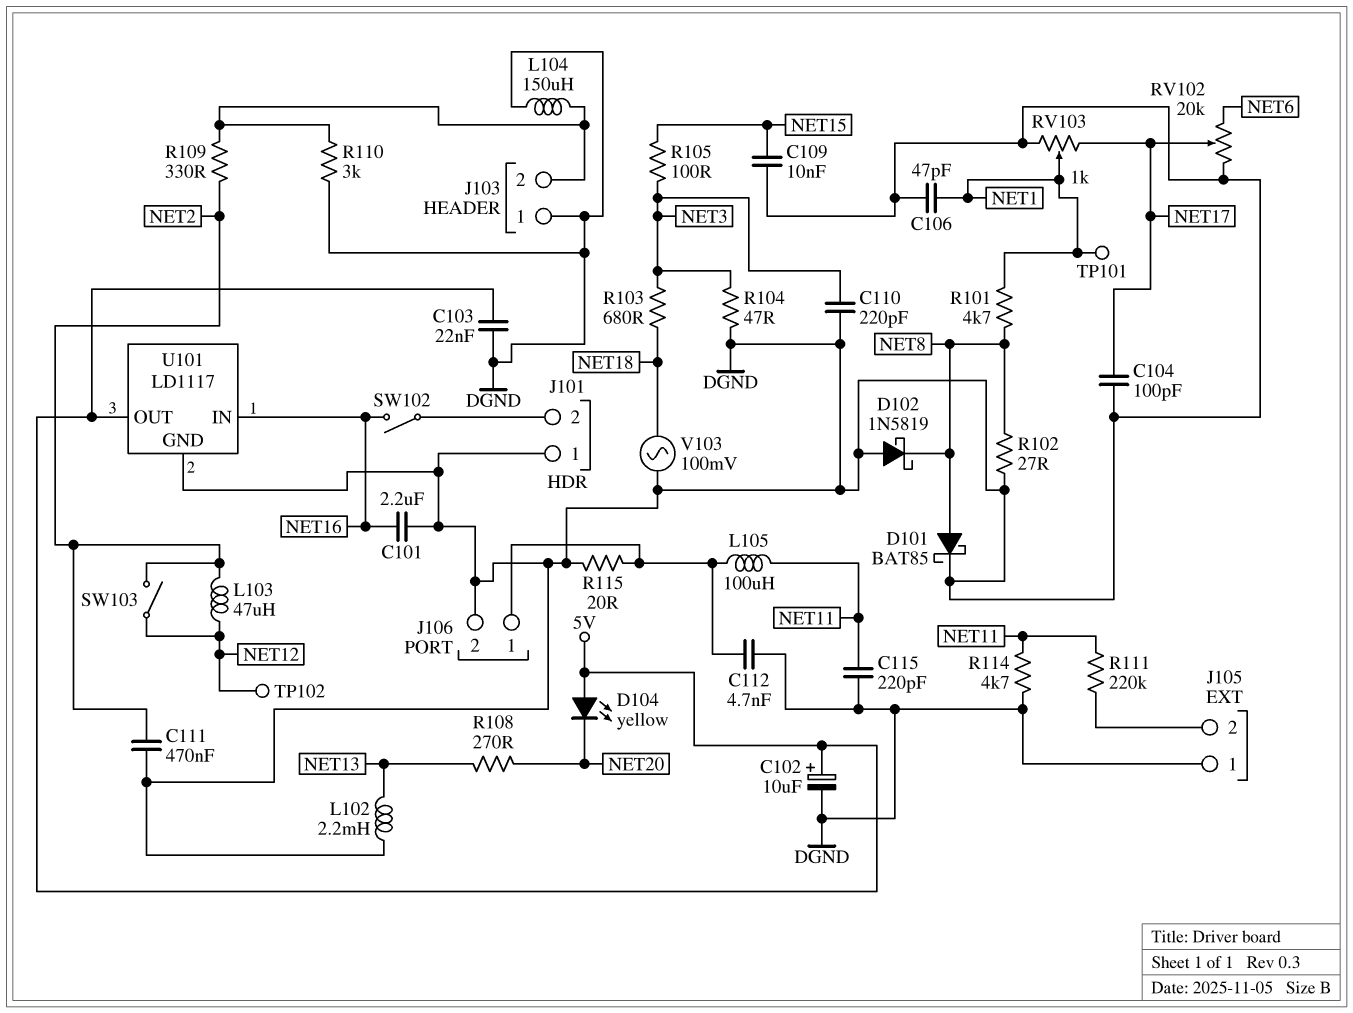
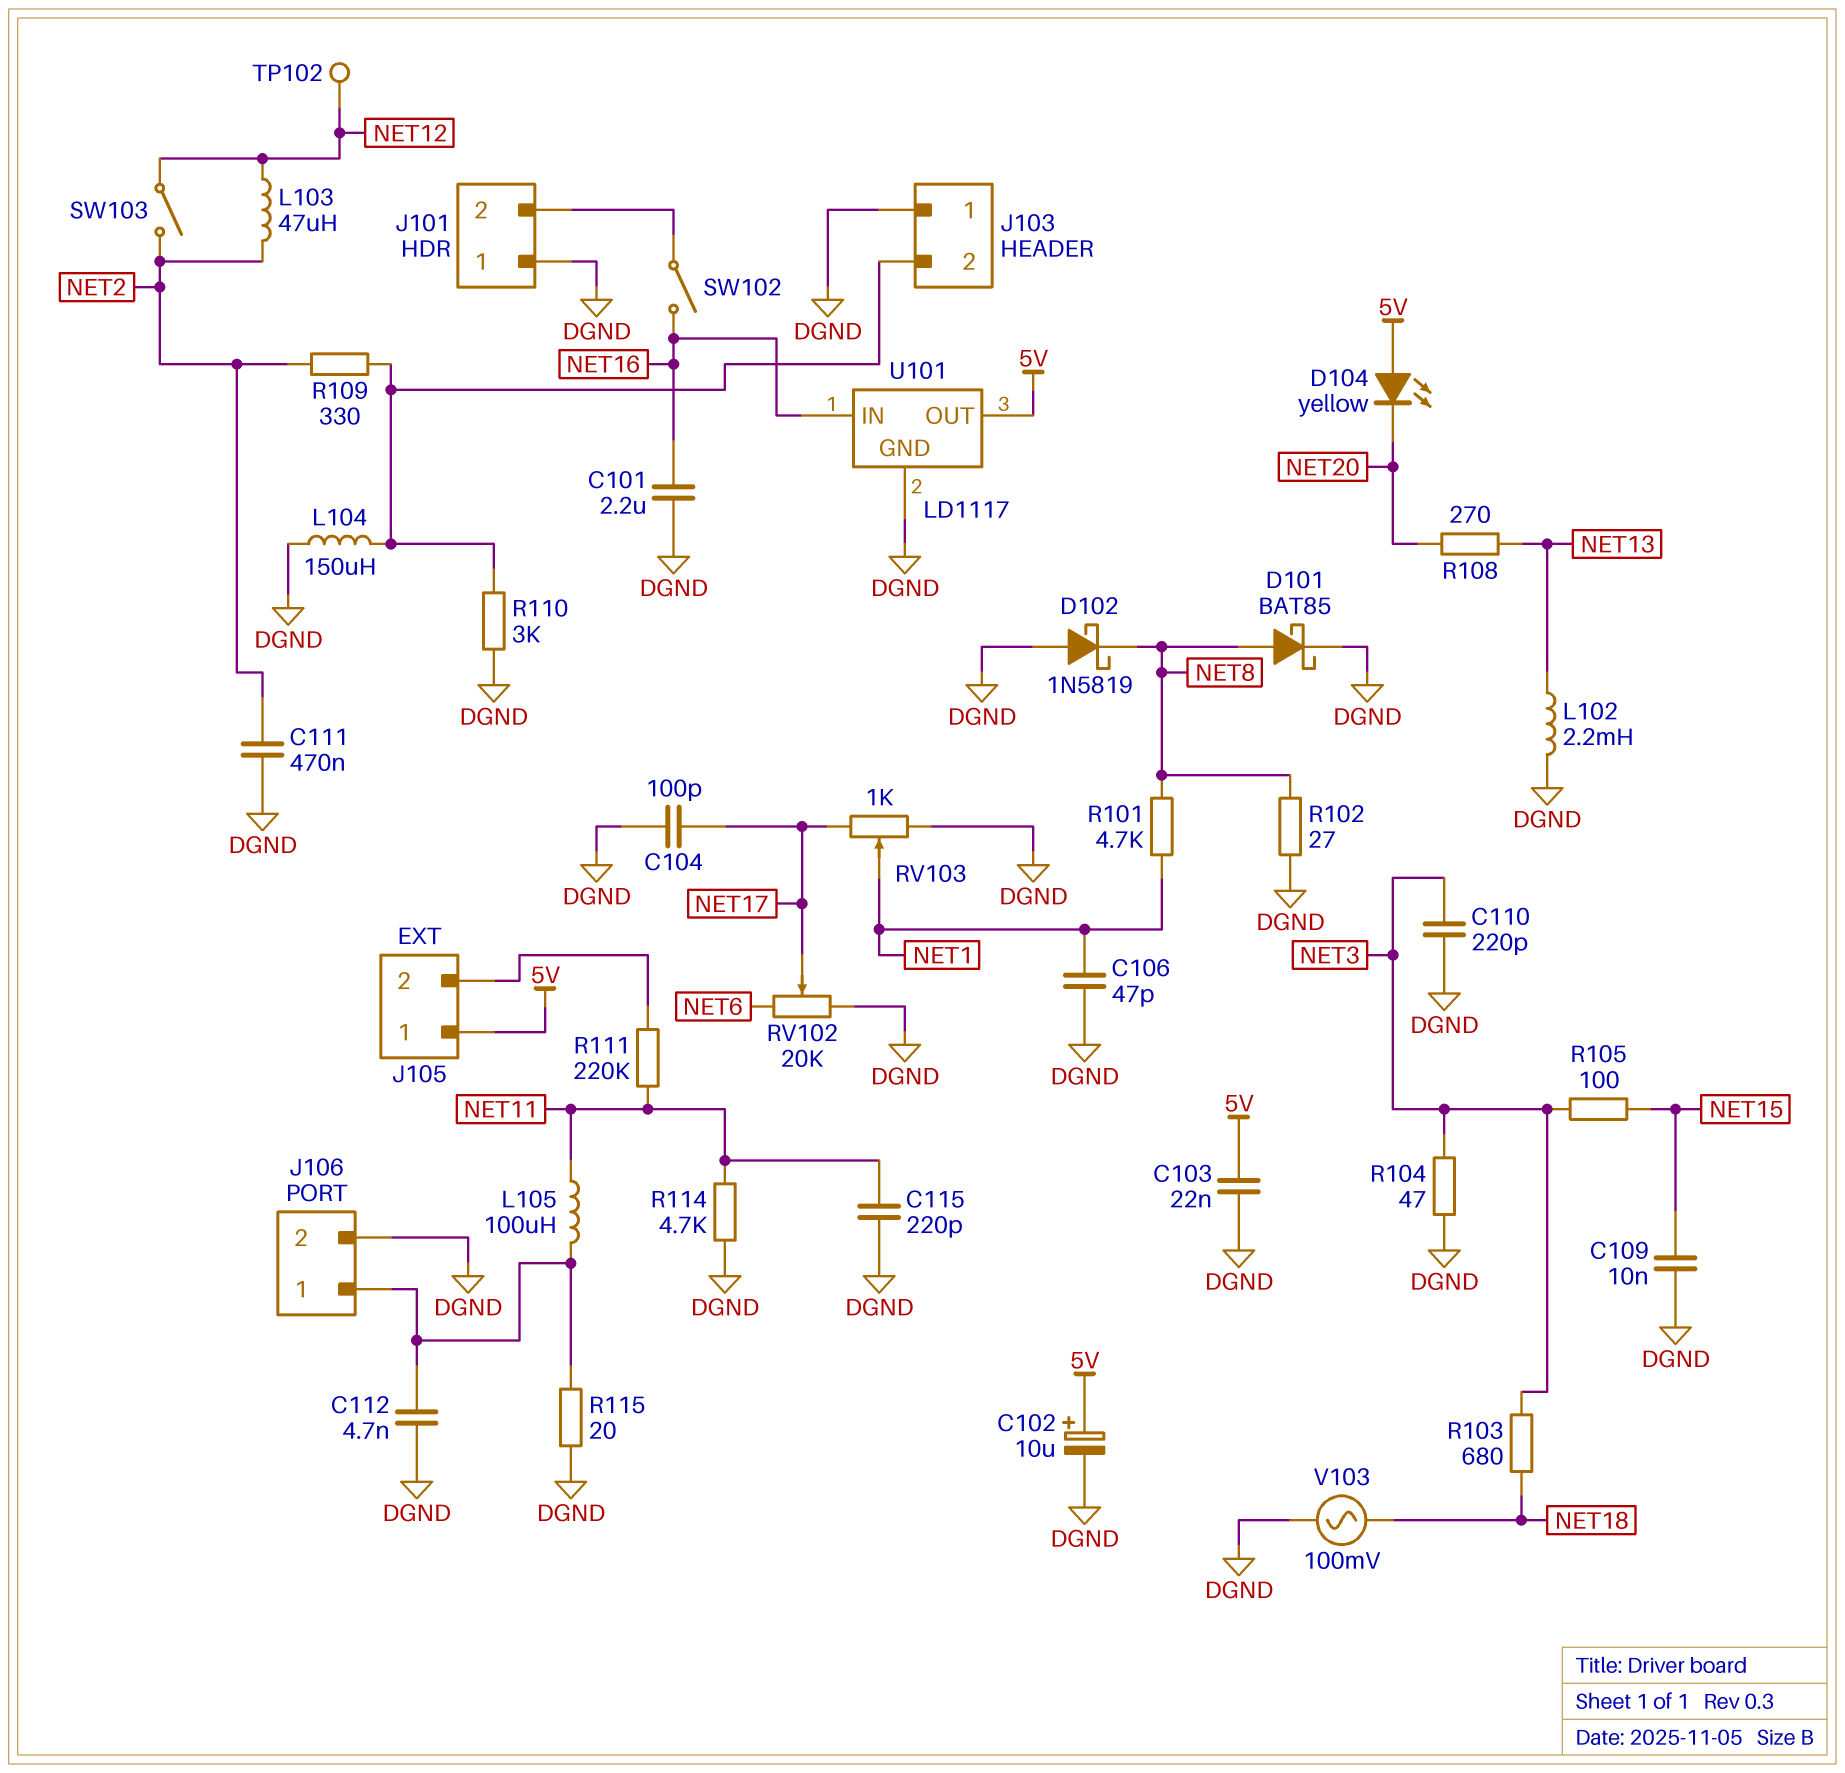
J105 pin 1: DGND -> 5V
TP101: test point (NET1) -> none

